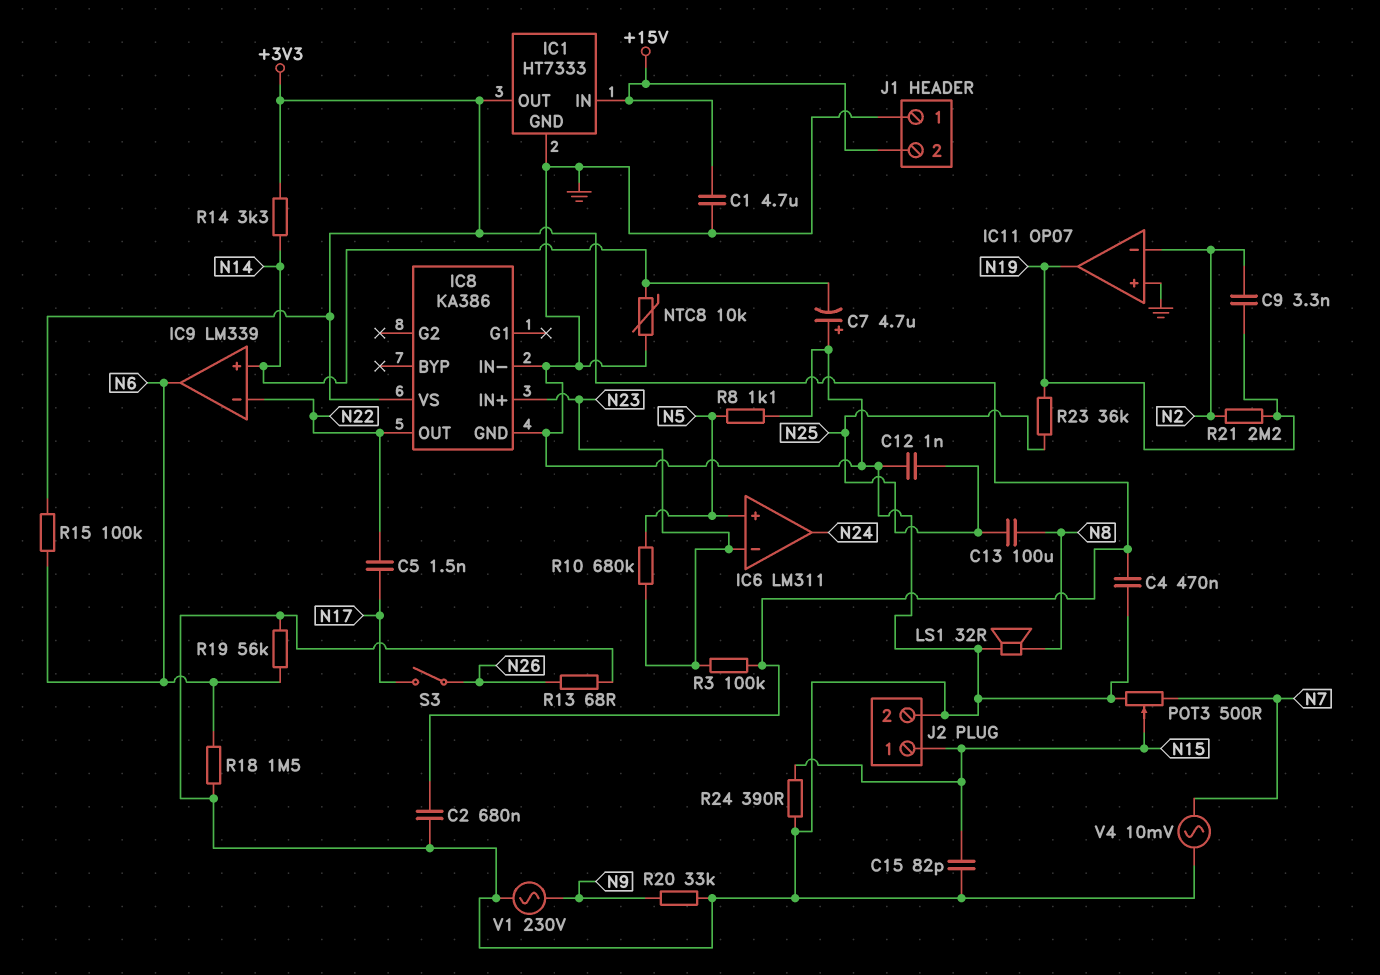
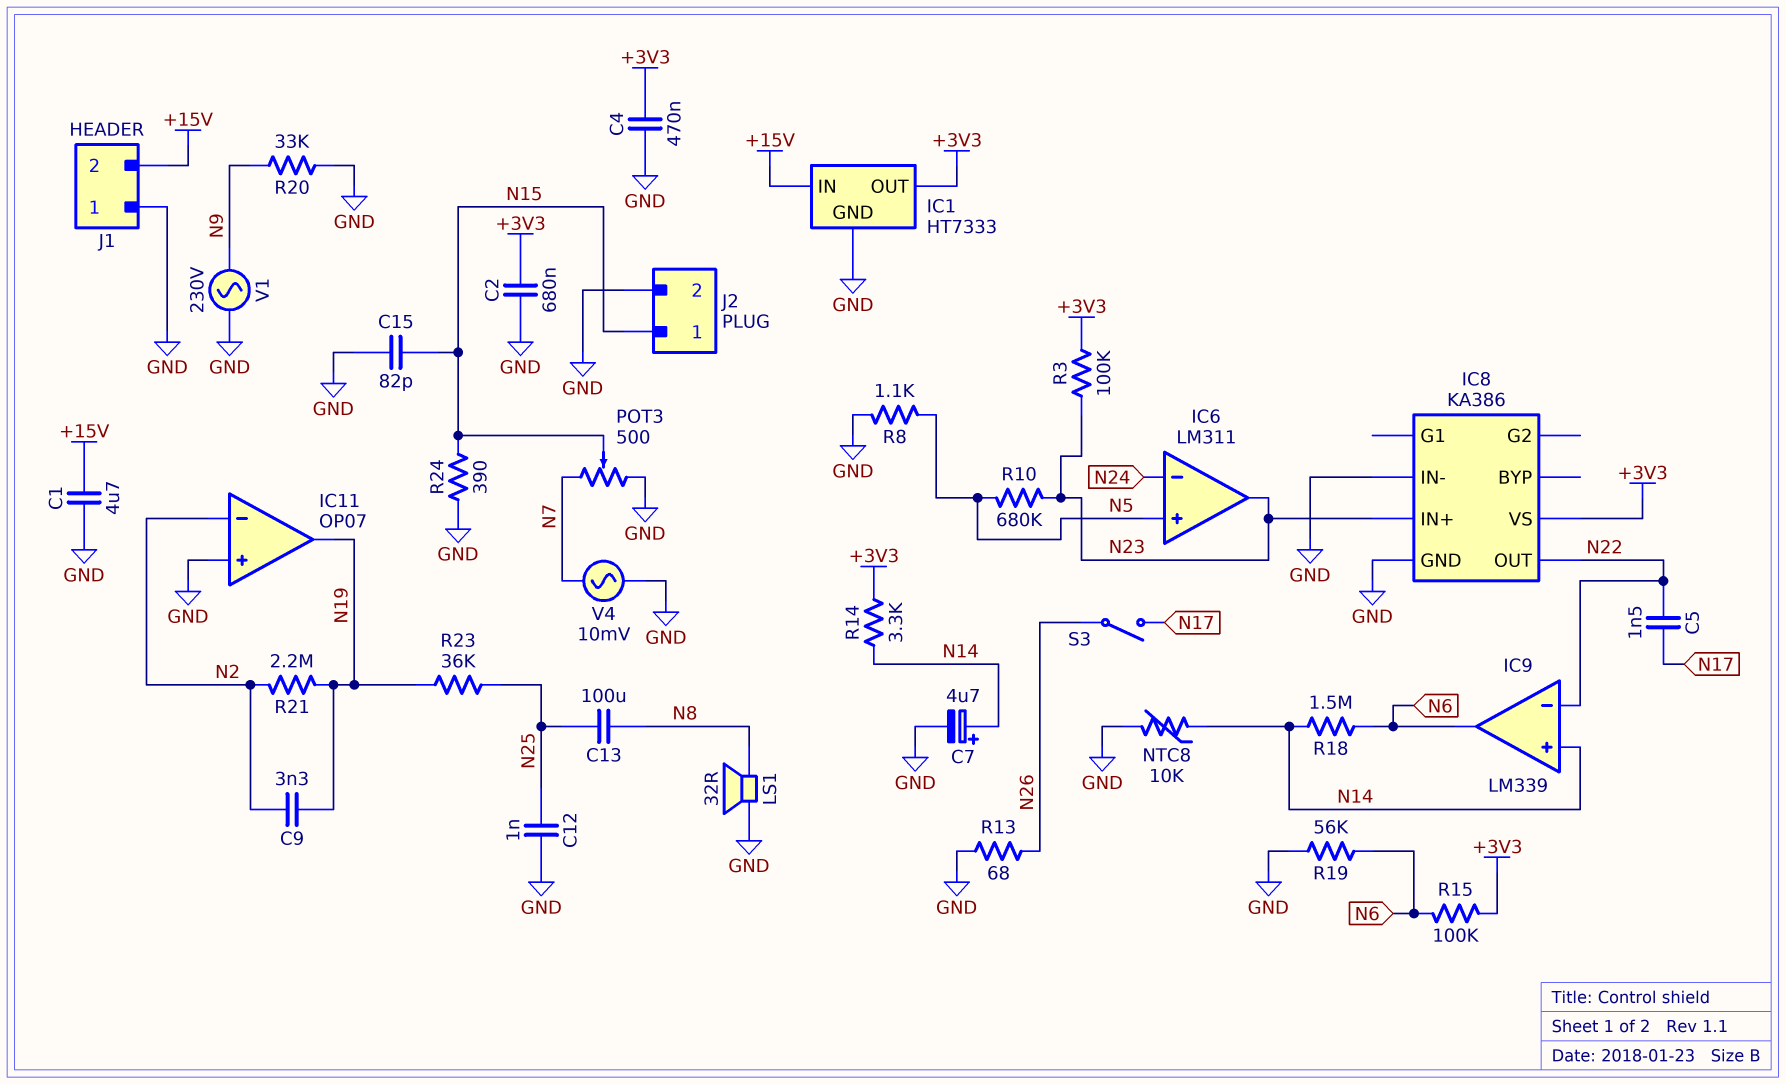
C7: 4.7uF (plus GND, minus N14) -> 4.7uF (plus N14, minus GND)
IC6 pin in-: N23 -> N24
IC6 pin out: N24 -> N23
R18: 1.5M (GND, N6) -> 1.5M (N6, N14)

